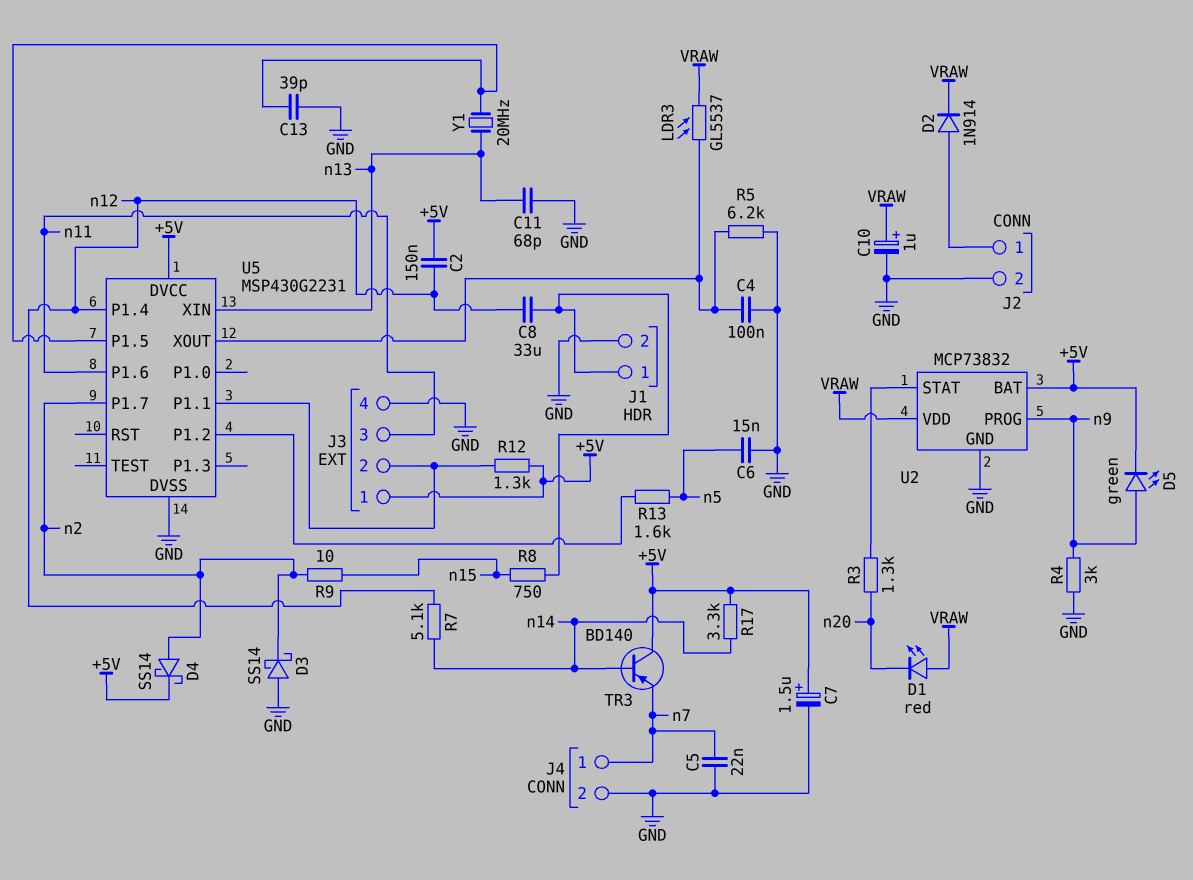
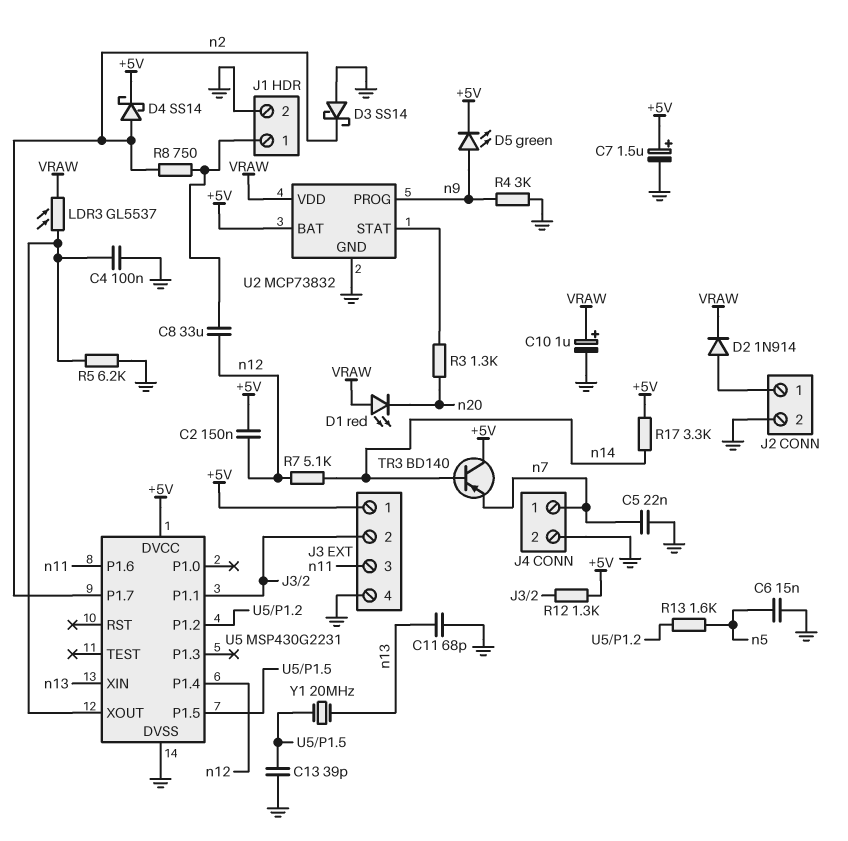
R8: 750 (J1/1, n15) -> 750 (J1/1, n2)
R9: 10 (n2, n15) -> none

